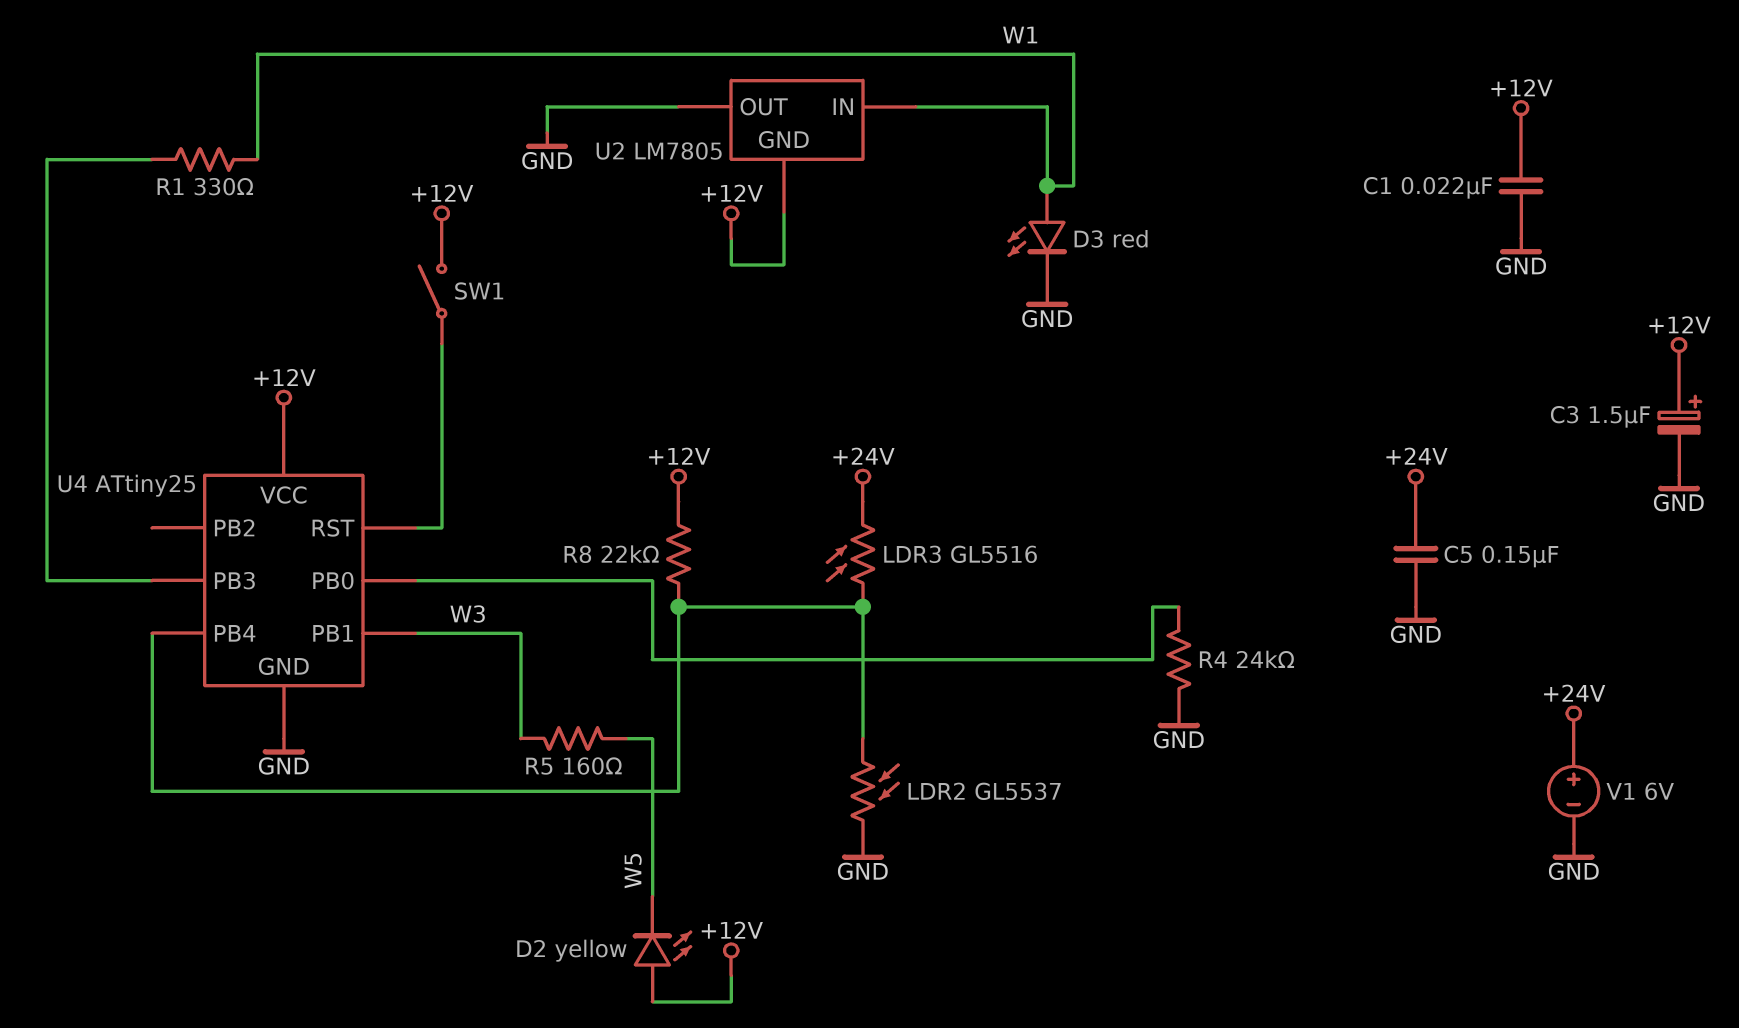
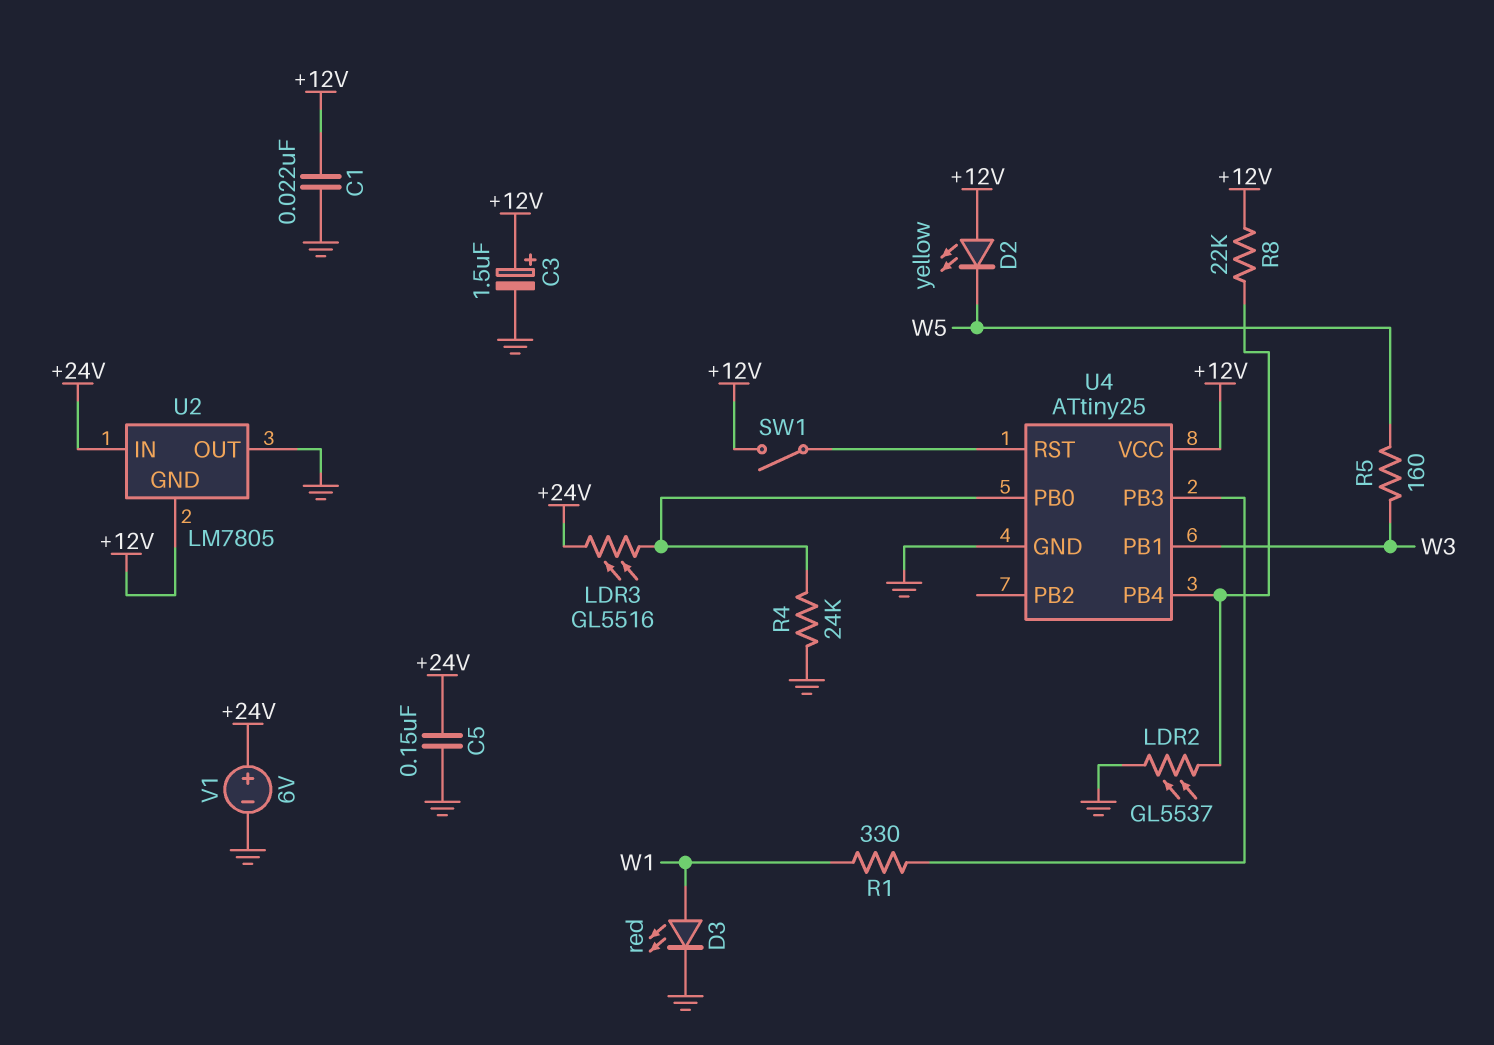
LDR3: GL5516 (+24V, U4/PB4) -> GL5516 (+24V, U4/PB0)
U2 pin IN: W1 -> +24V

